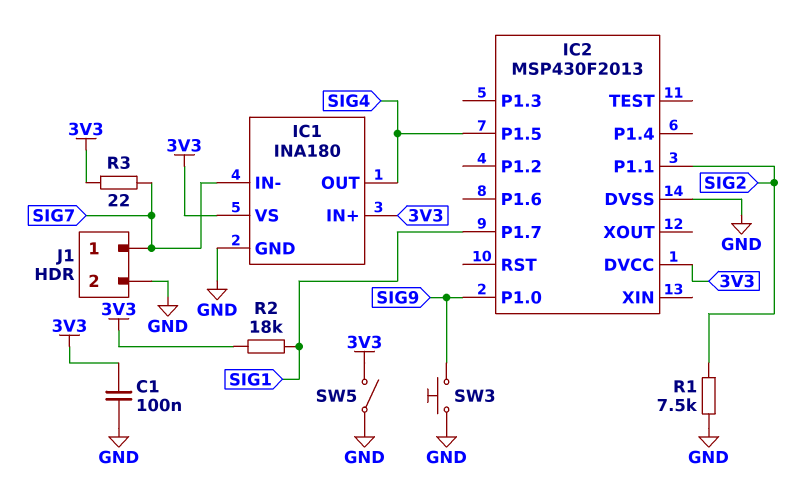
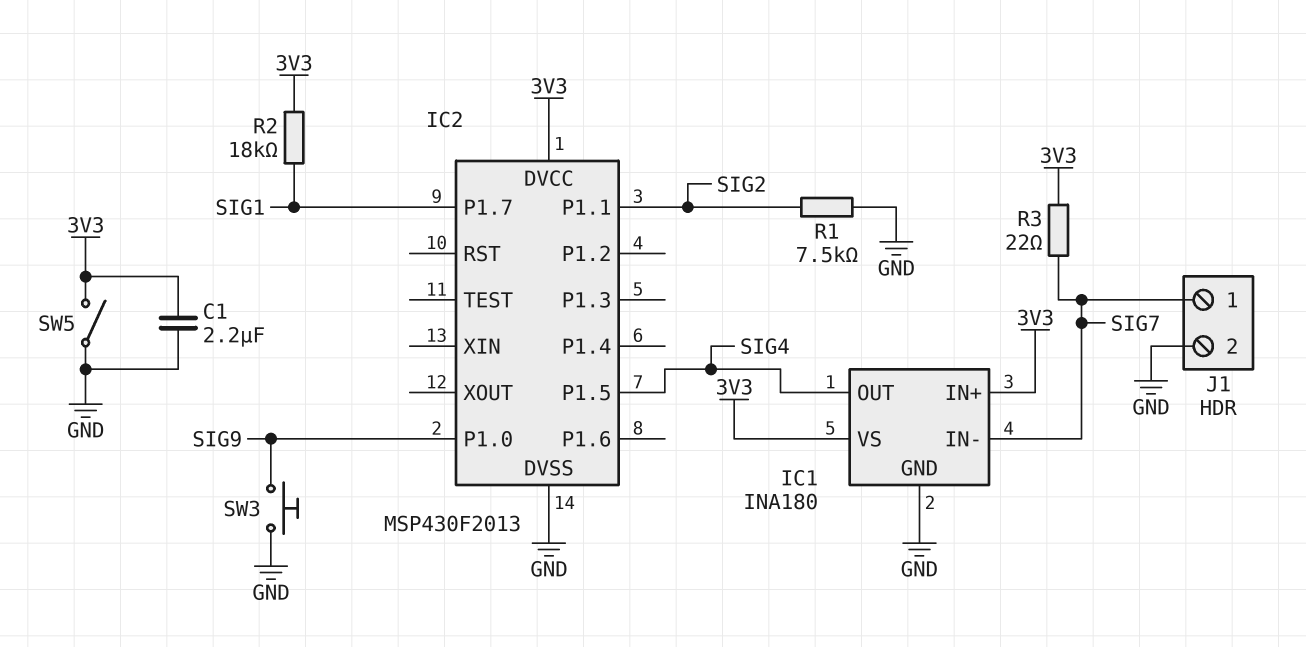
C1: 100nF (3V3, GND) -> 2.2uF (3V3, GND)

